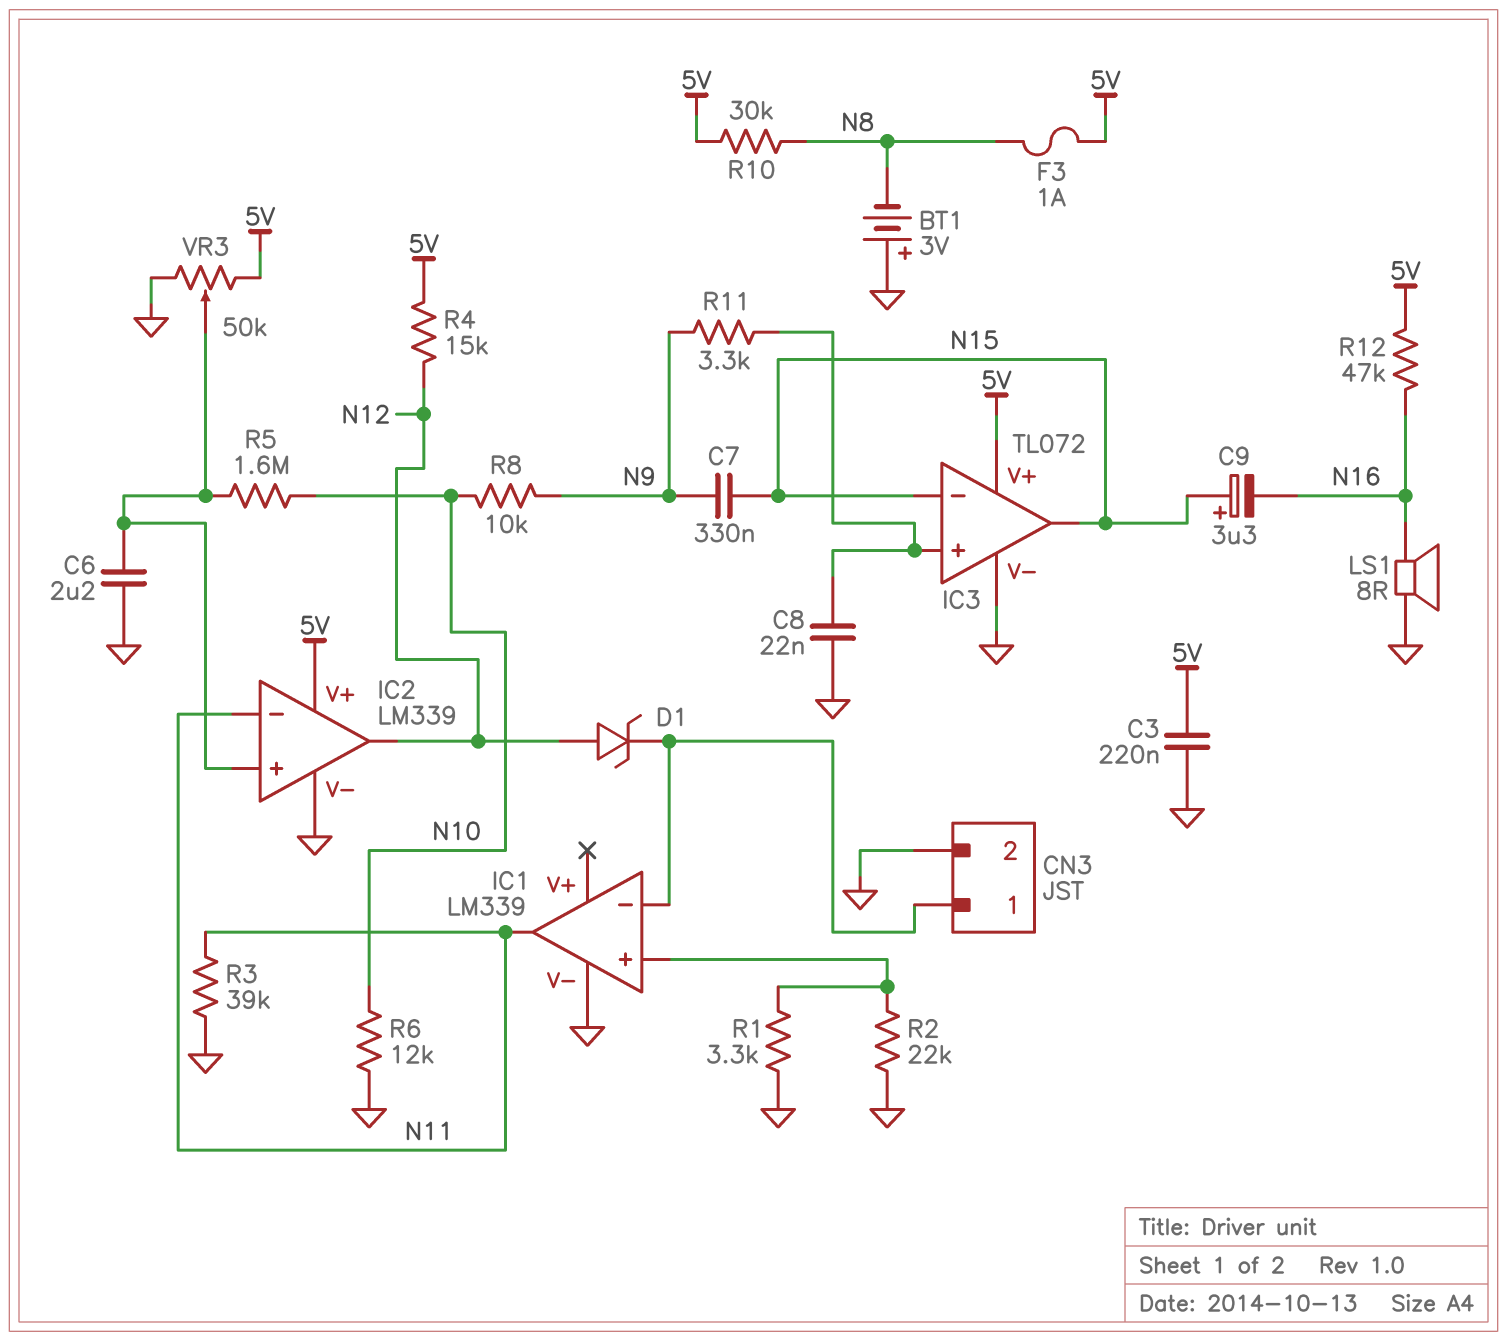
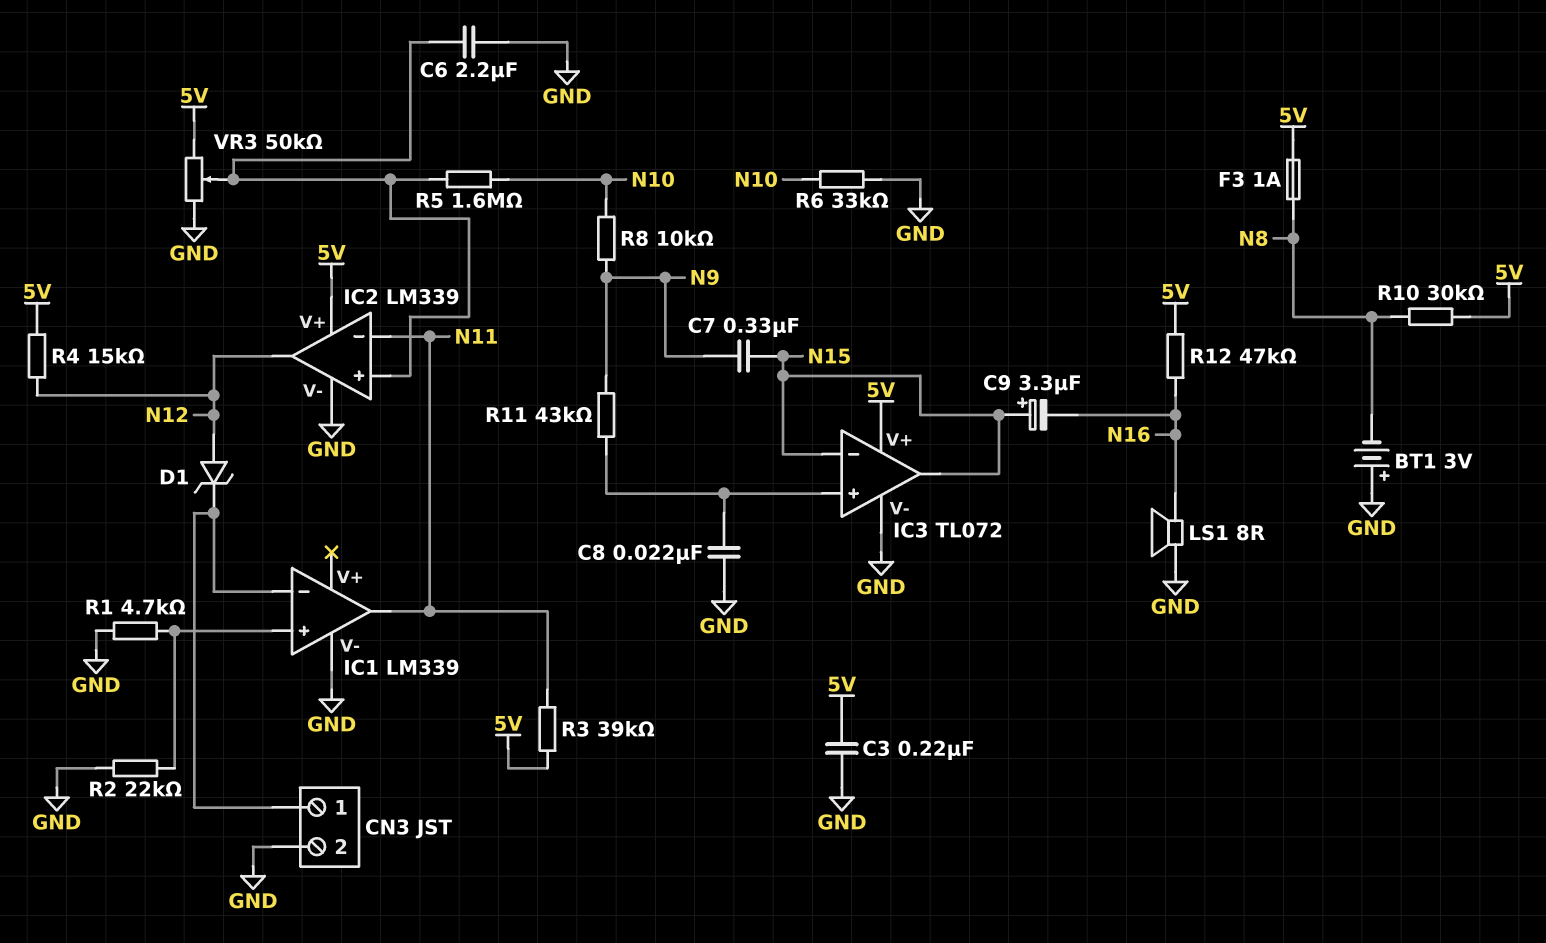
R1: 3.3k (GND, IC1/in+) -> 4.7k (GND, IC1/in+)
R3: 39k (GND, N11) -> 39k (5V, N11)
R6: 12k (GND, N10) -> 33k (GND, N10)
R11: 3.3k (IC3/in+, N9) -> 43k (IC3/in+, N9)

